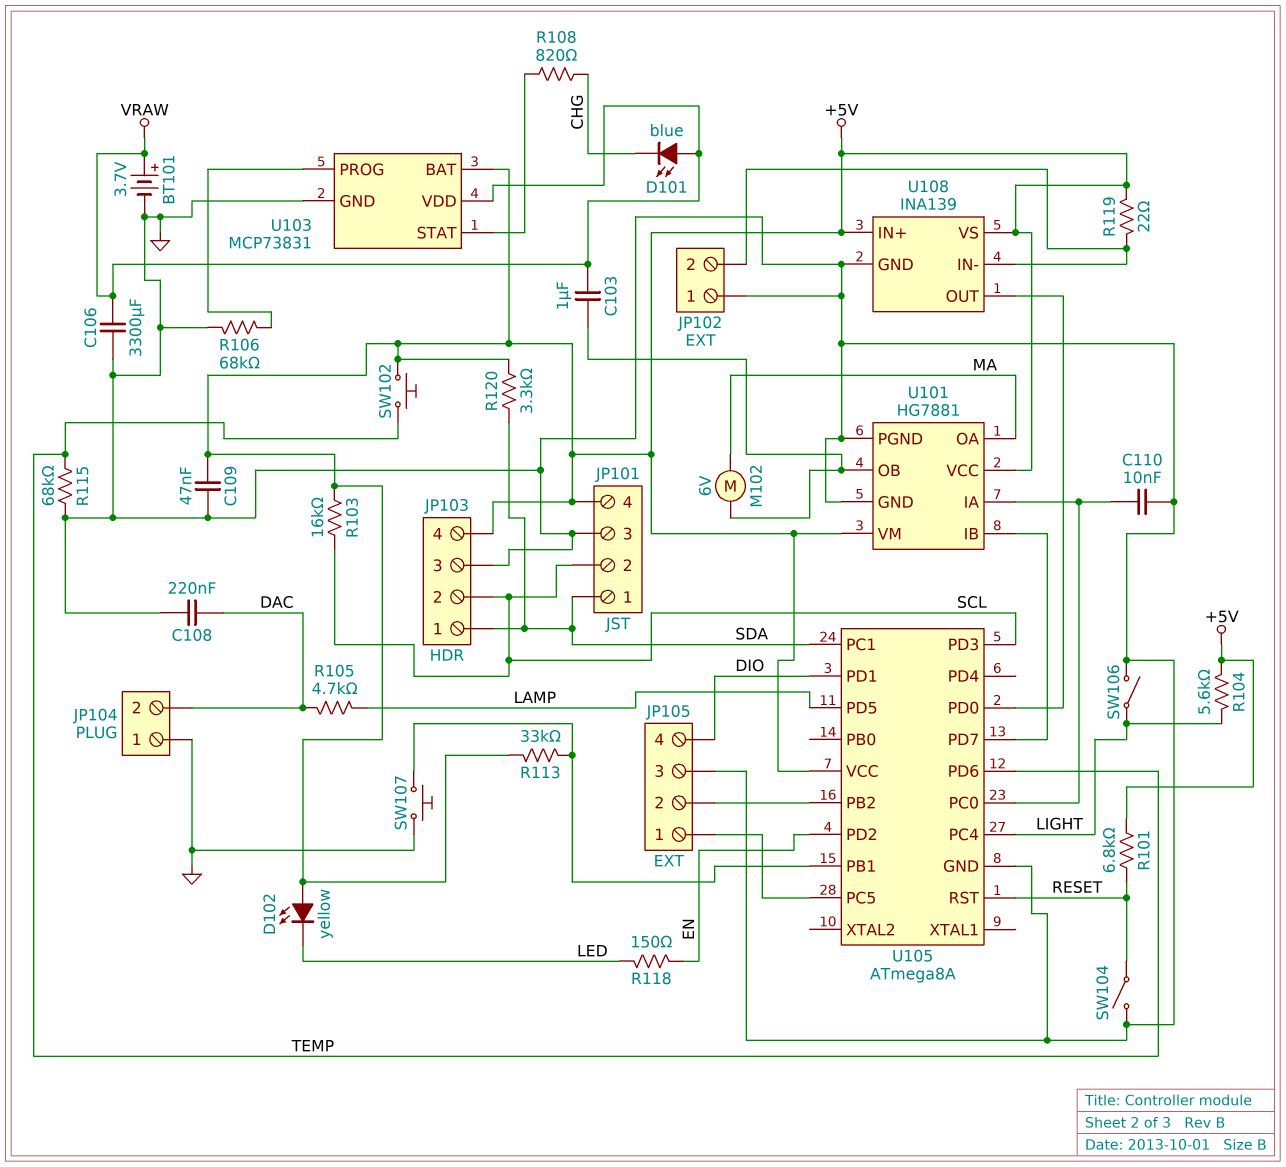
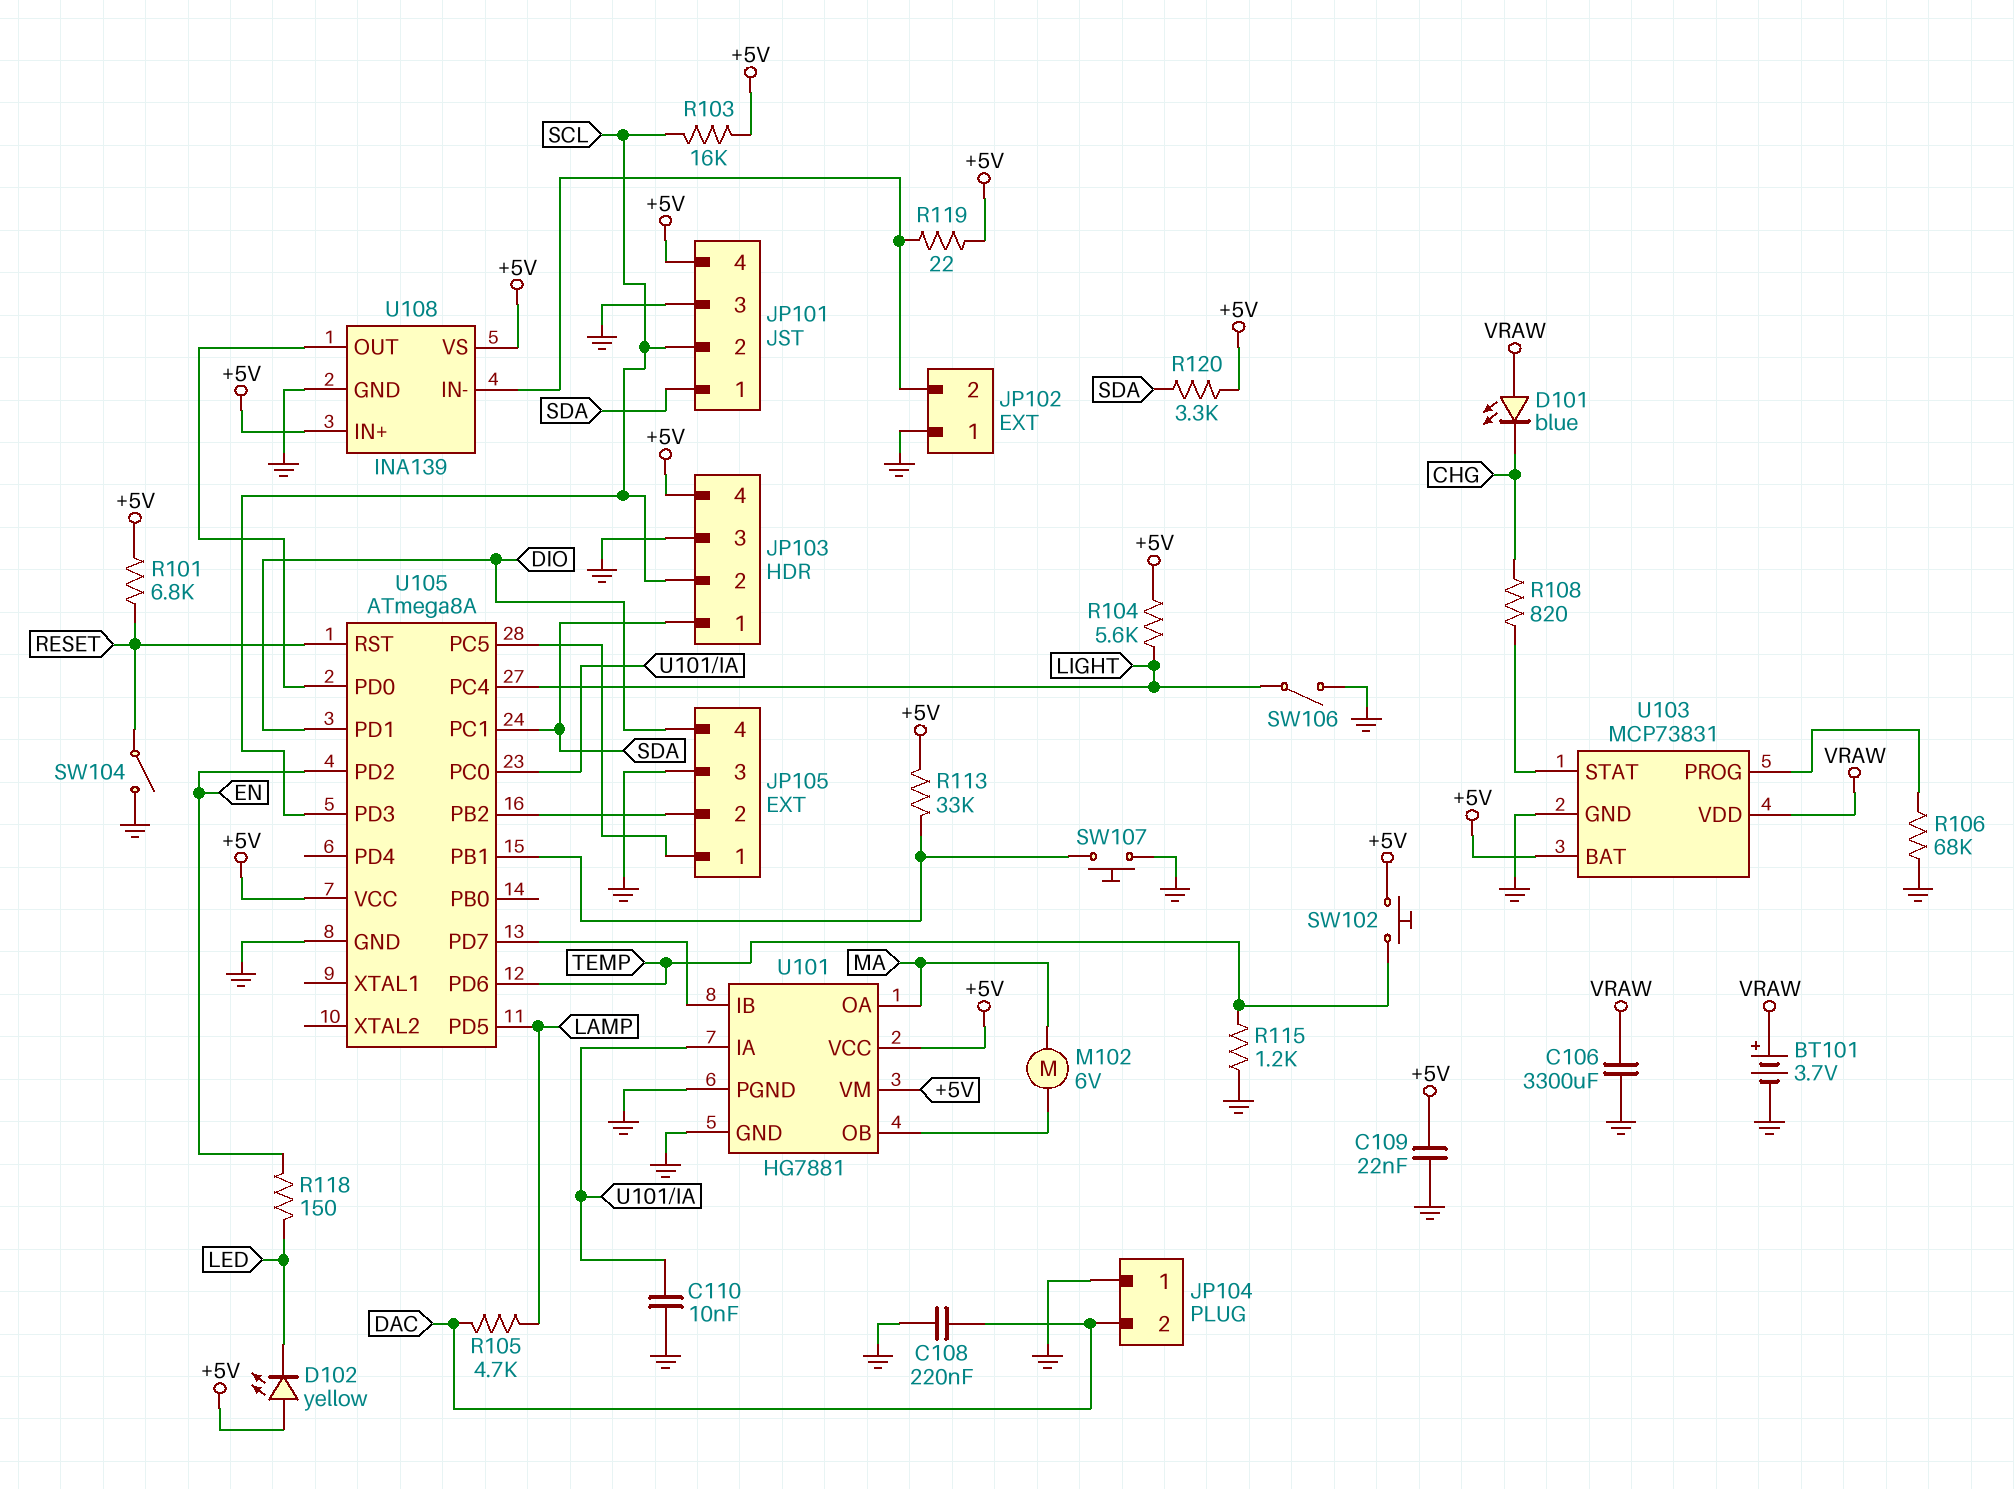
C103: 1uF (U101/OB, VRAW) -> none
C109: 47nF (+5V, GND) -> 22nF (+5V, GND)
R115: 68k (GND, TEMP) -> 1.2k (GND, TEMP)

